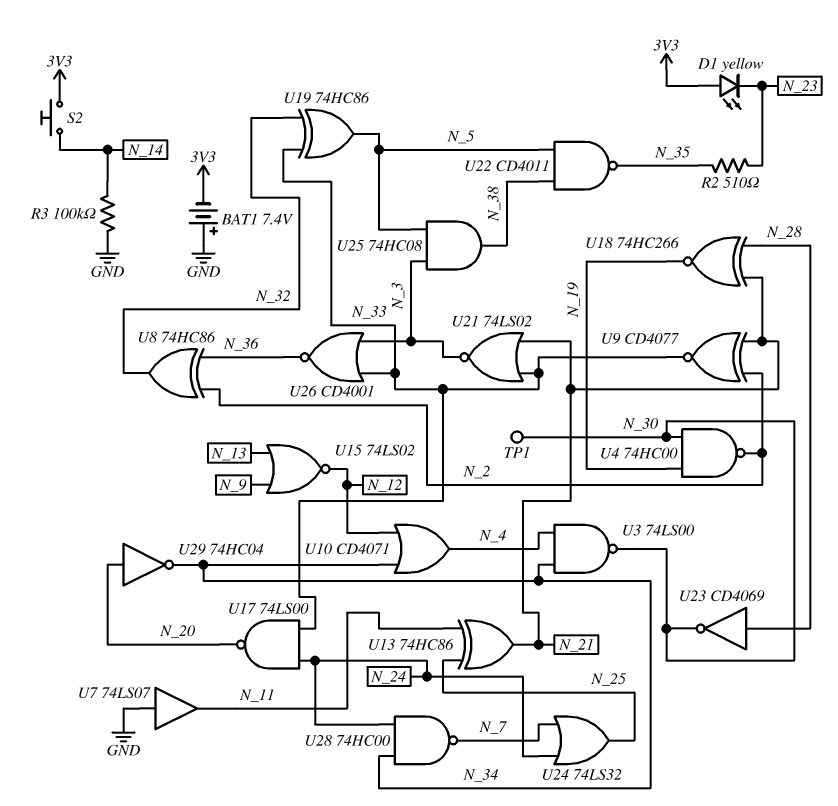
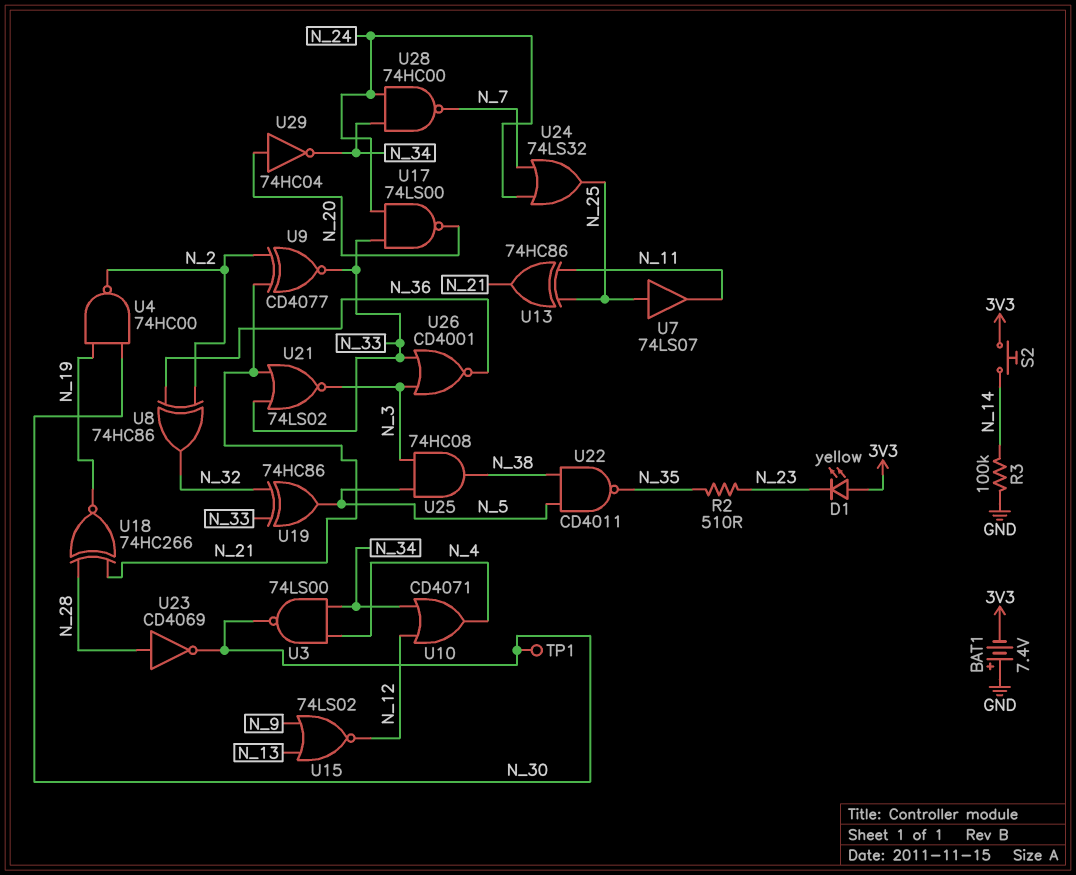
U7: buffer 74LS07 (in GND, out N_11) -> buffer 74LS07 (in N_25, out N_11)

